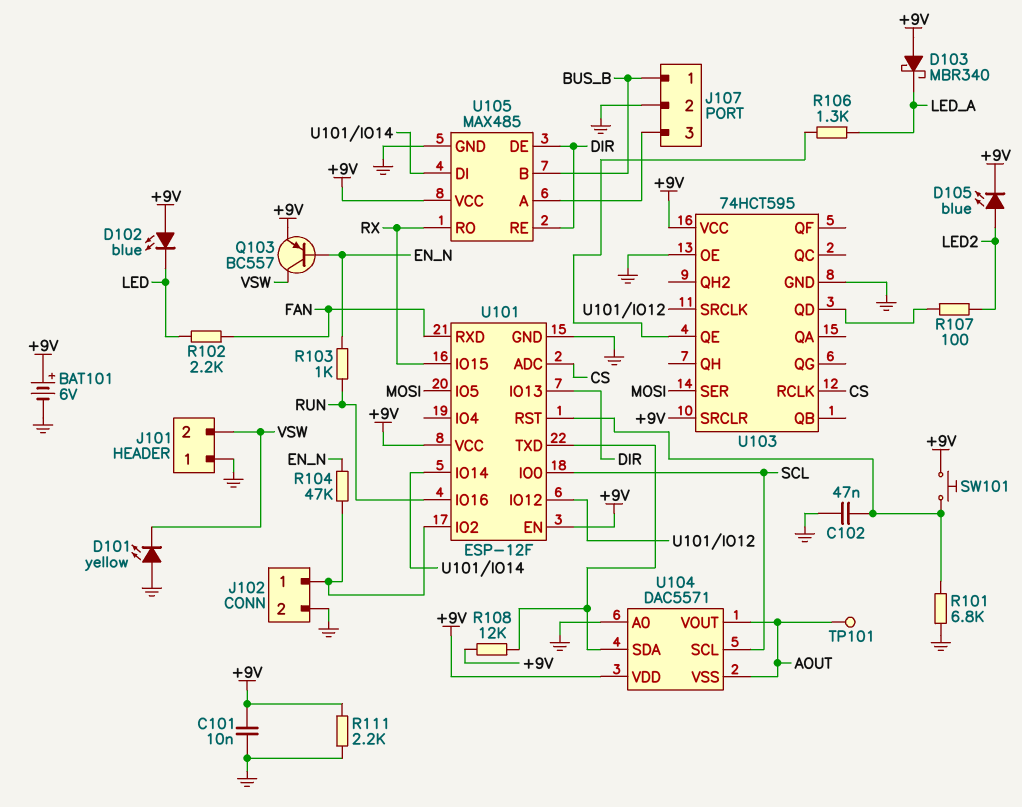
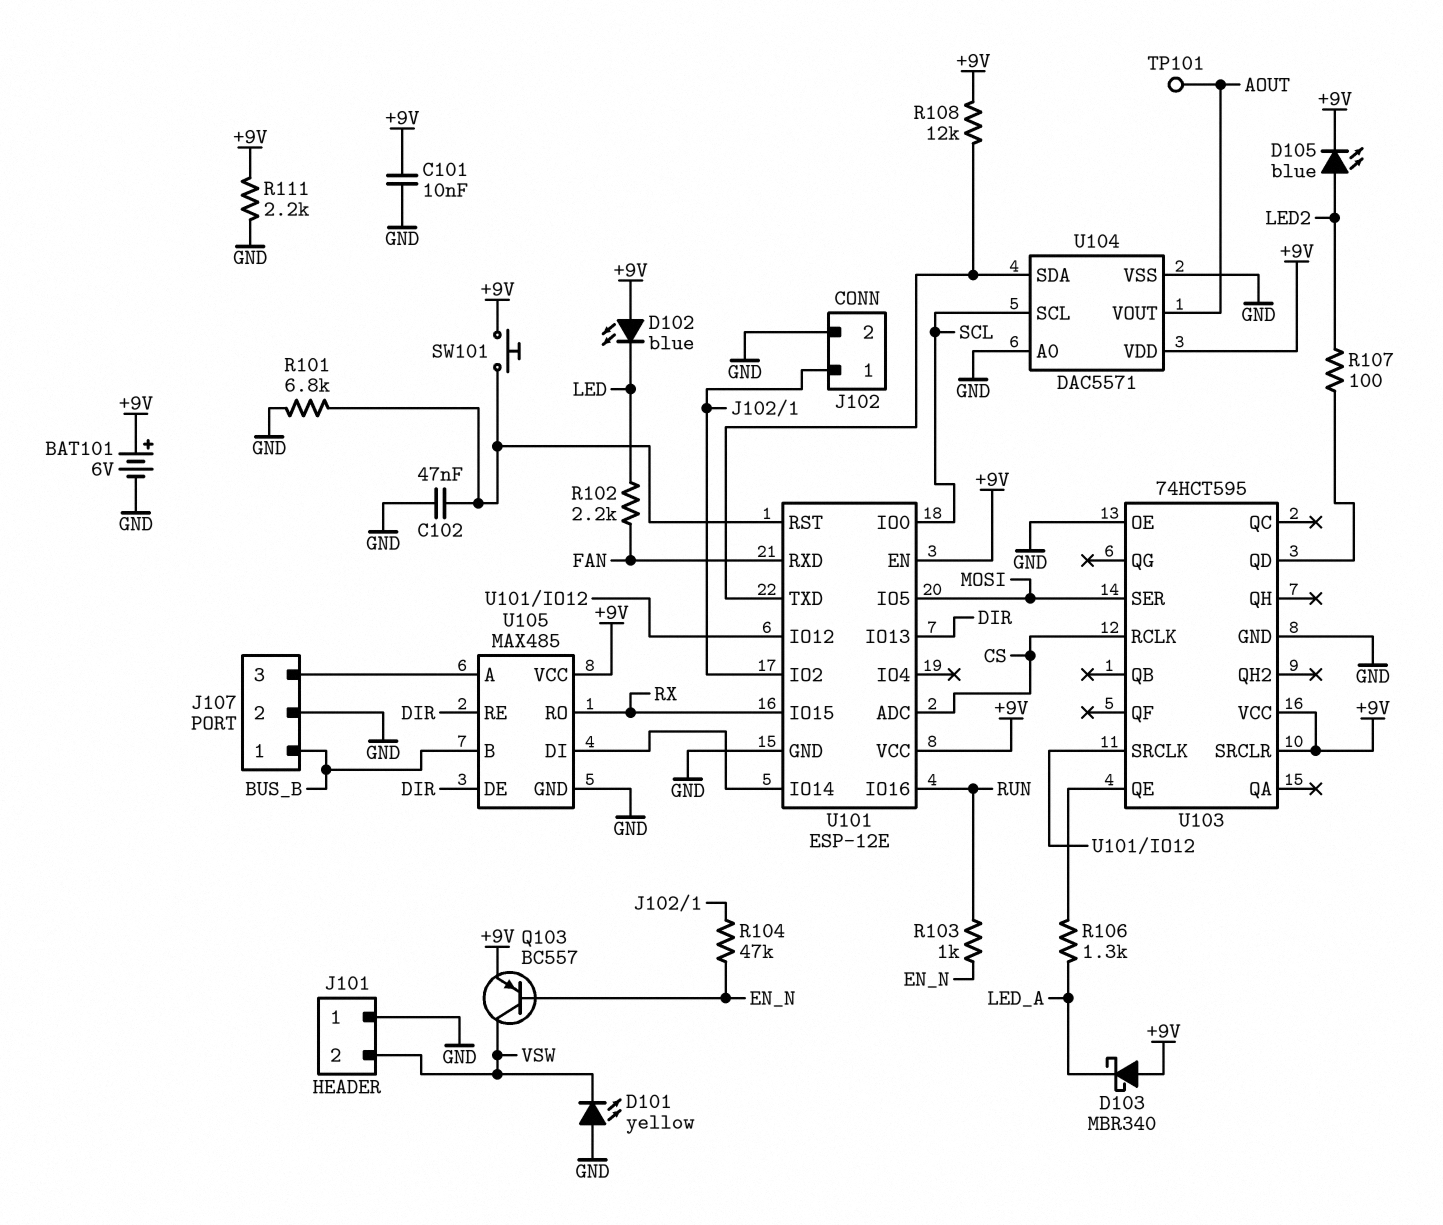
U101: ESP-12F -> ESP-12E
U104 pin VSS: AOUT -> GND

